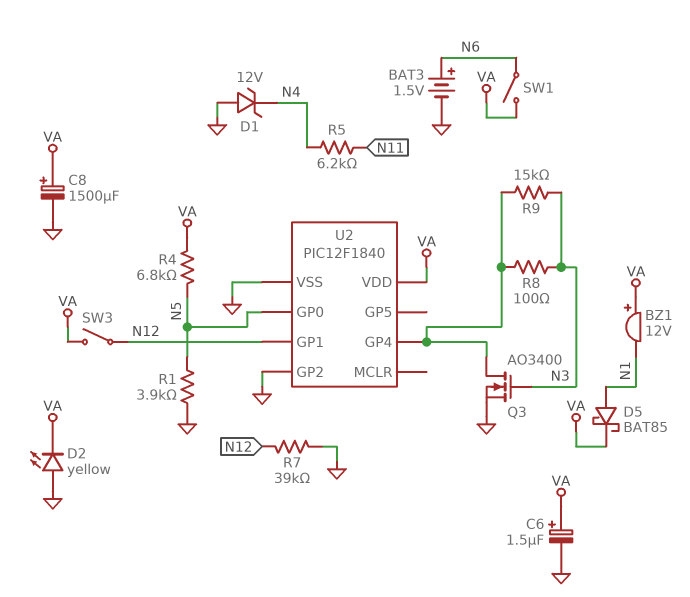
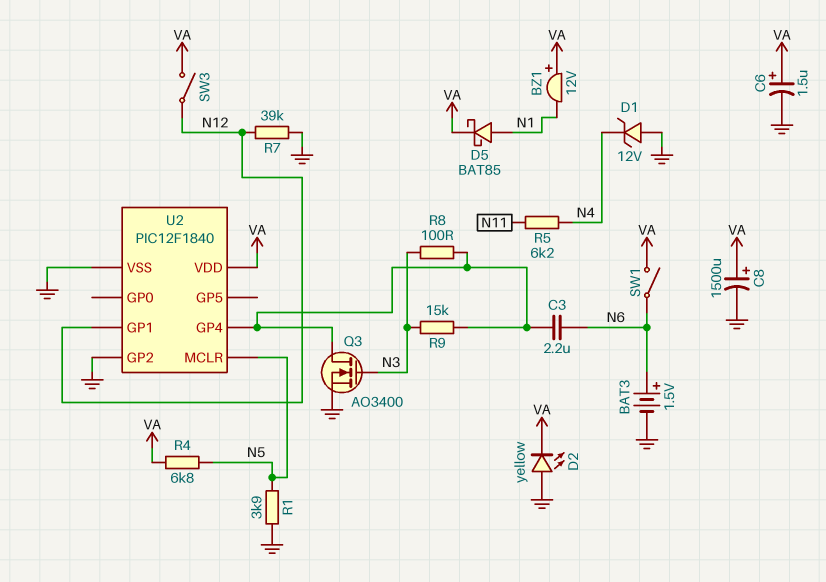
C3: none -> 2.2uF (N6, U2/GP4)
U2 pin GP0: N5 -> none
U2 pin MCLR: none -> N5

